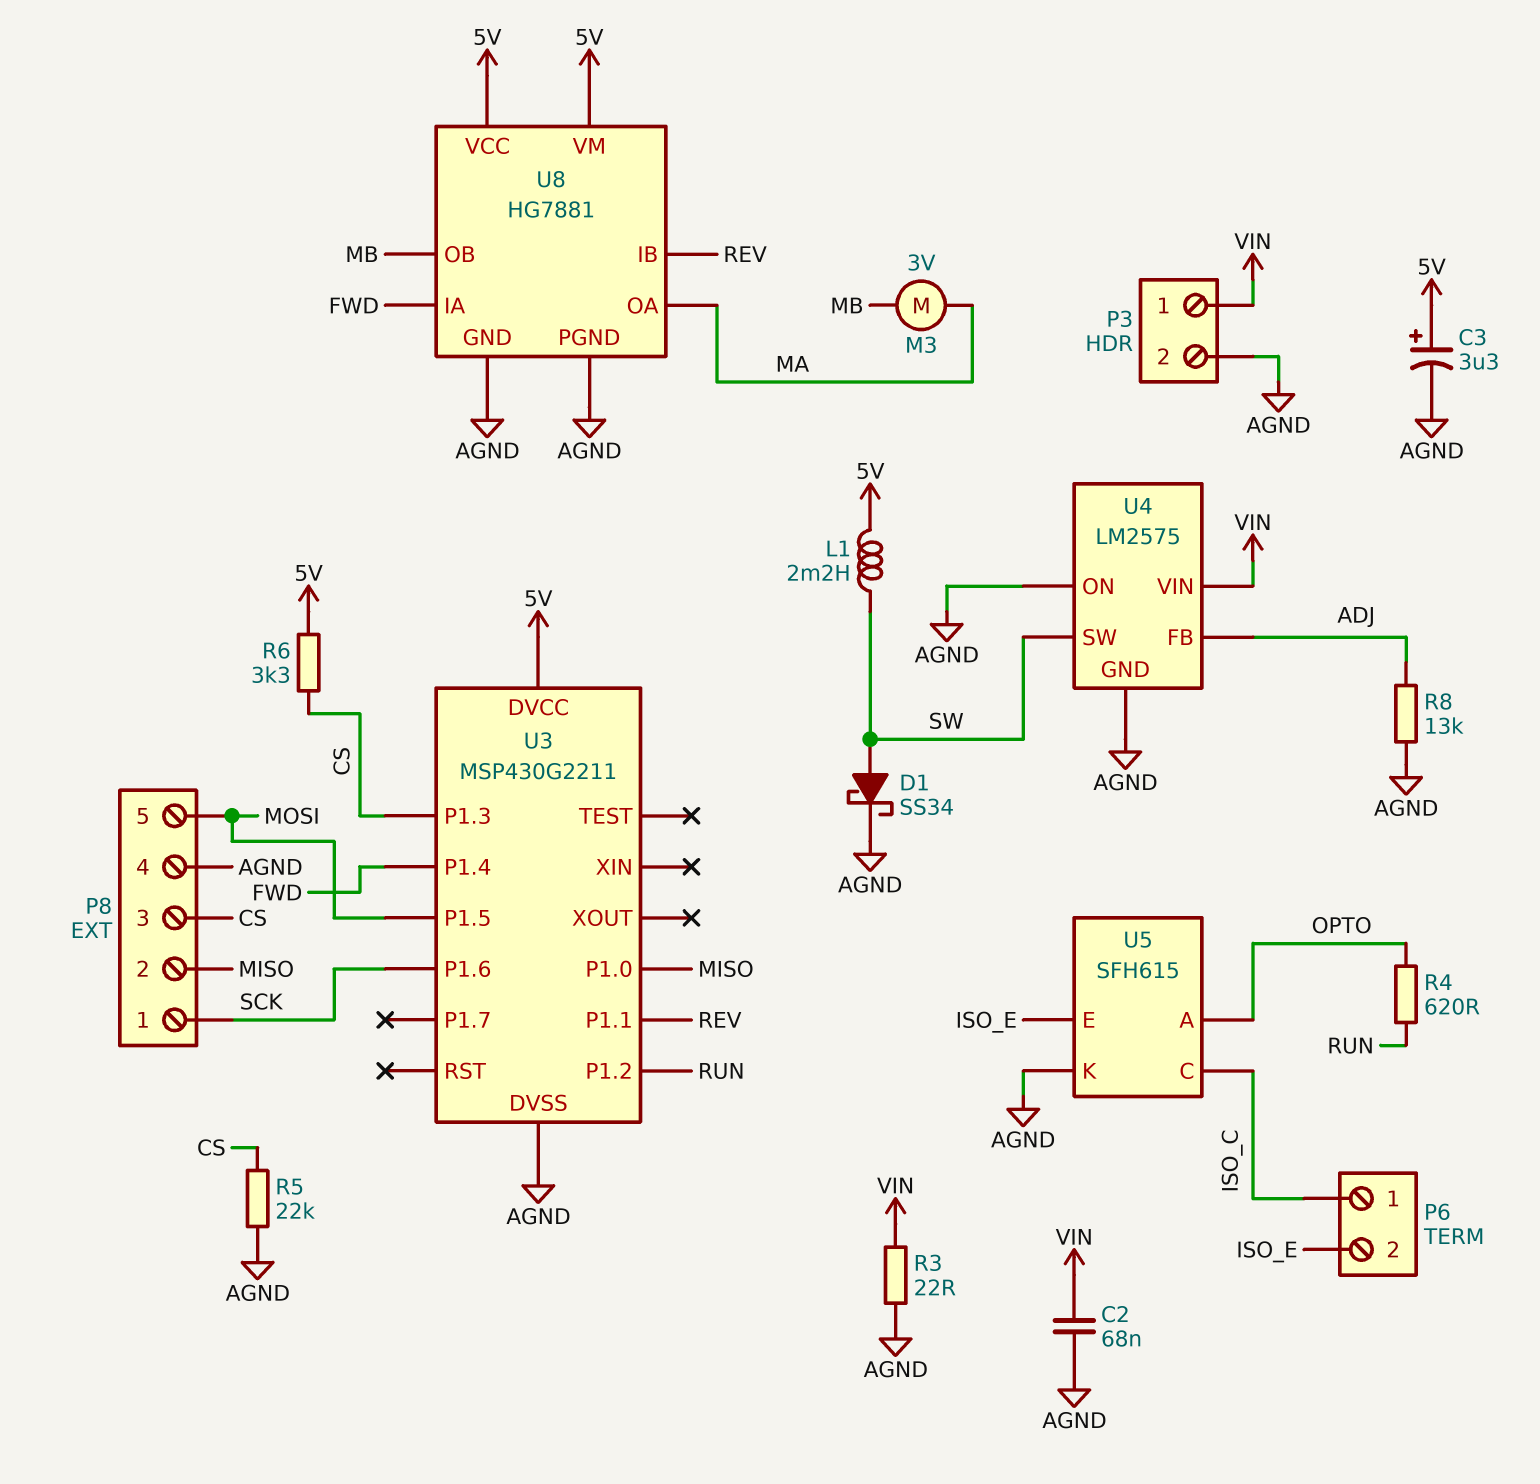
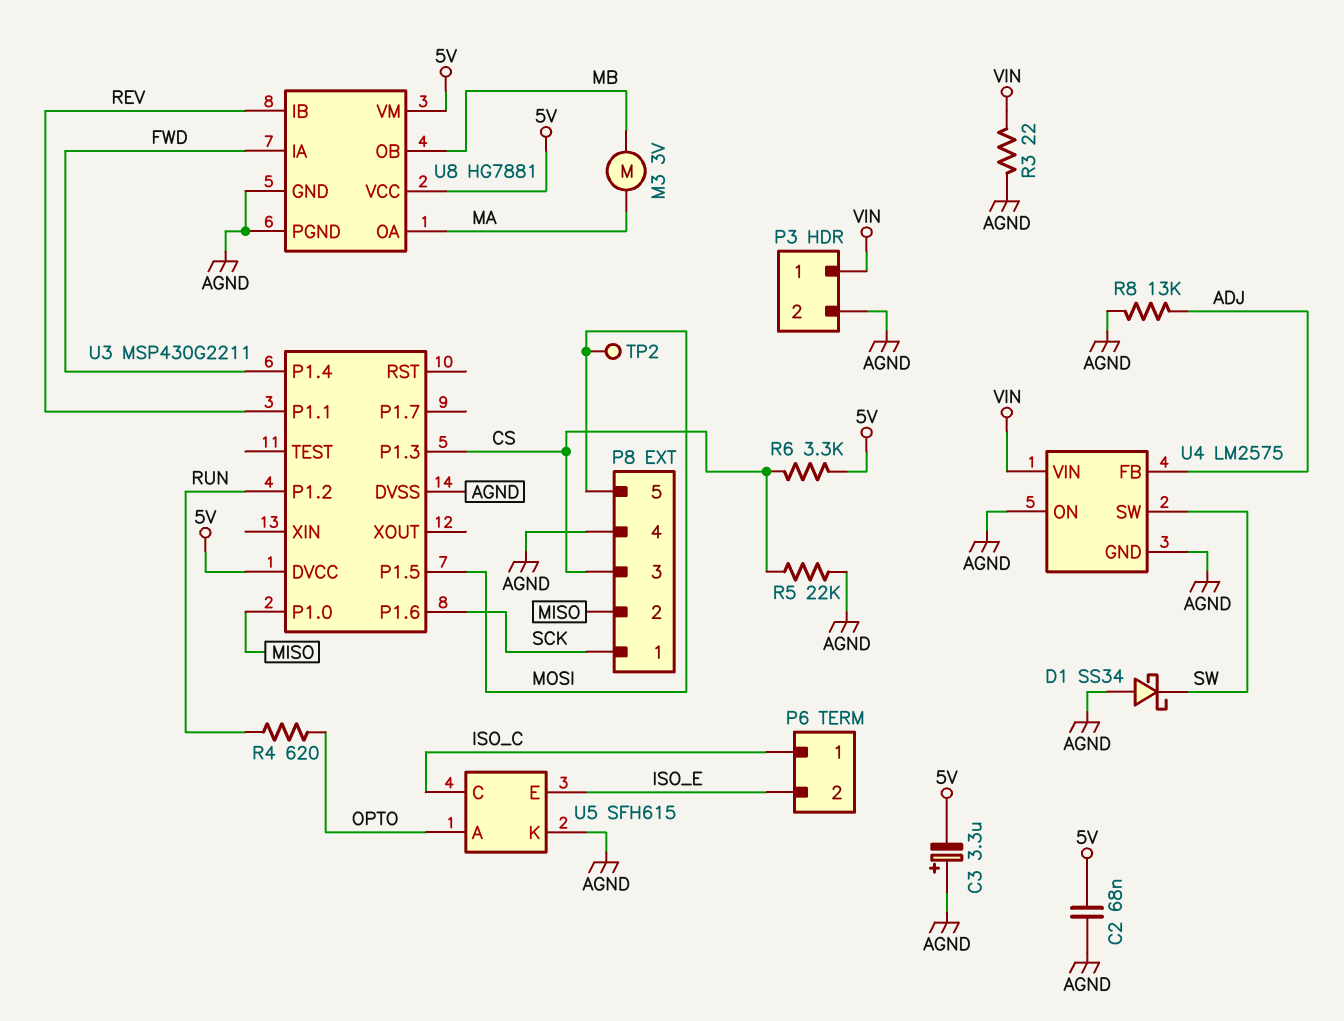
C2: 68nF (AGND, VIN) -> 68nF (5V, AGND)
C3: 3.3uF (plus 5V, minus AGND) -> 3.3uF (plus AGND, minus 5V)
D1: schottky SS34 (A SW, K AGND) -> schottky SS34 (A AGND, K SW)
L1: 2.2mH (5V, SW) -> none
TP2: none -> test point (MOSI)

